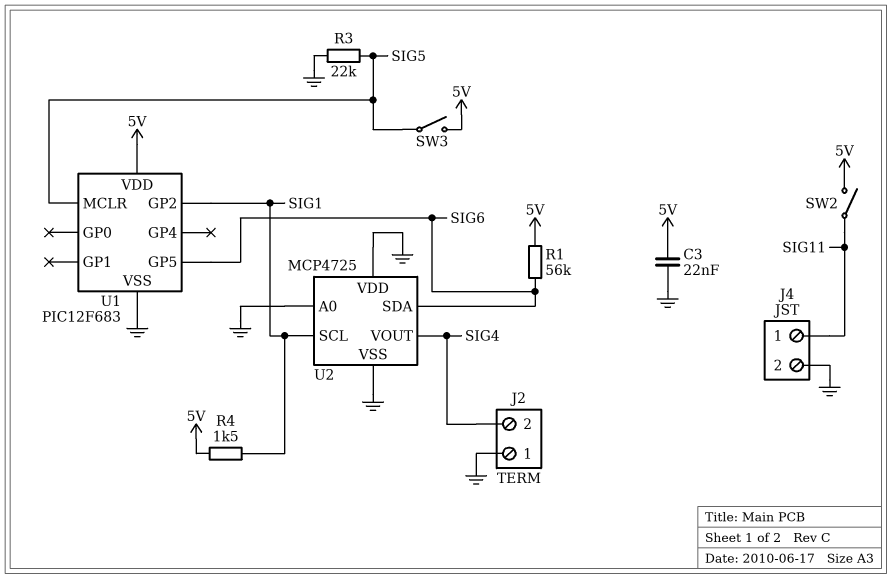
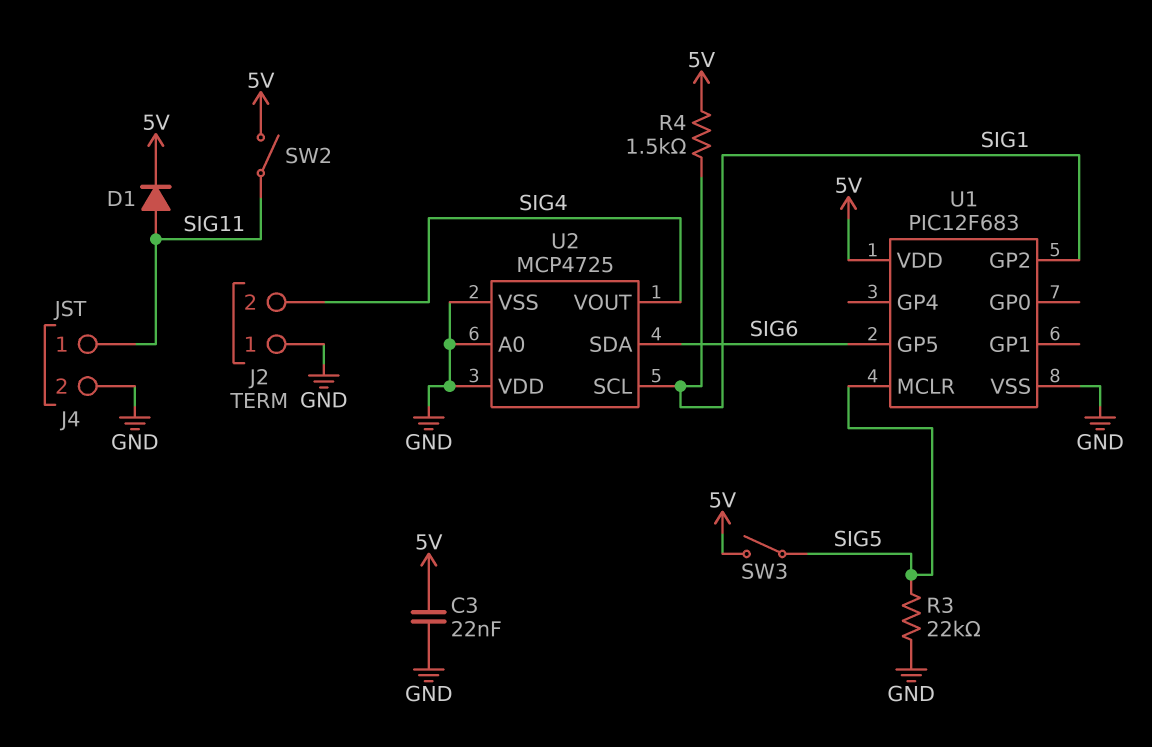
D1: none -> diode (A SIG11, K 5V)
R1: 56k (5V, SIG6) -> none

